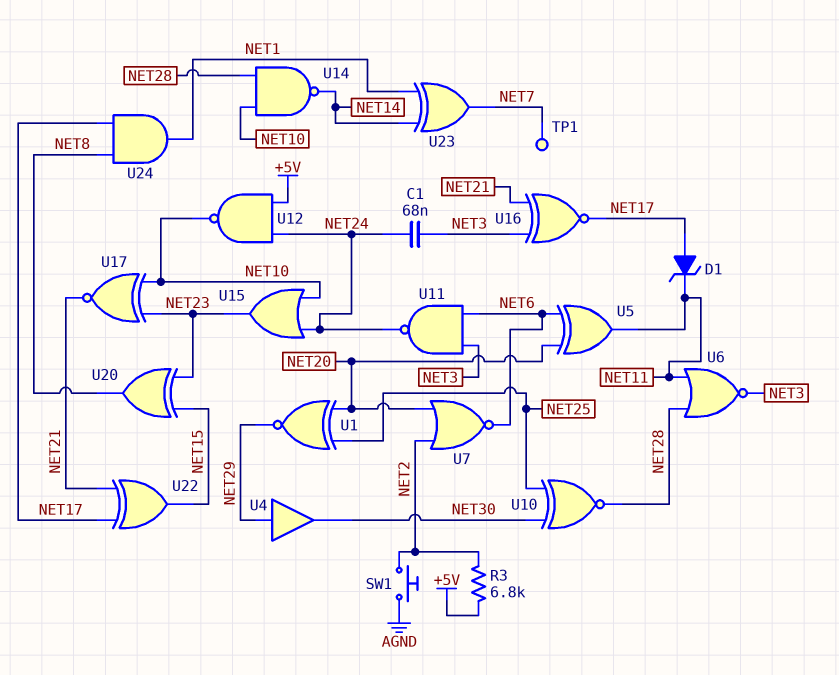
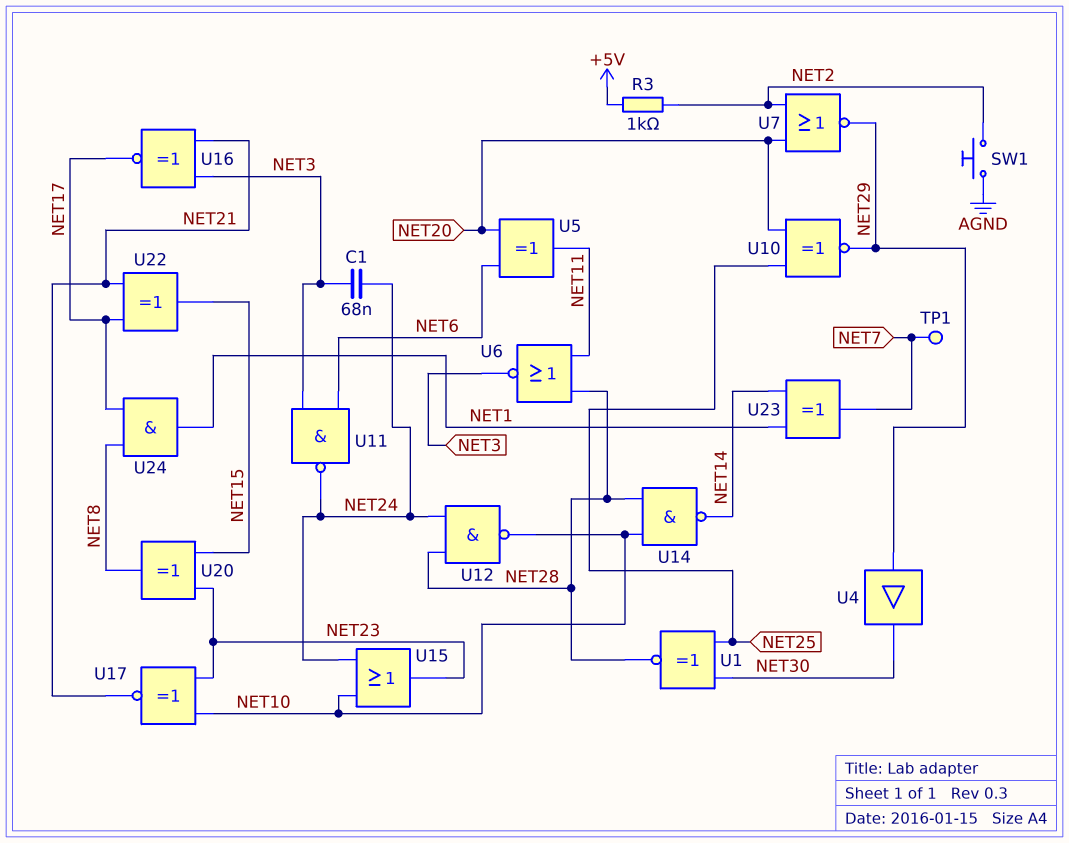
D1: zener (A NET17, K NET11) -> none
R3: 6.8k (+5V, NET2) -> 1k (+5V, NET2)
U1: XNOR (in NET20, in NET25, out NET29) -> XNOR (in NET25, in NET30, out NET28)
U7: NOR (in NET2, in NET20, out NET6) -> NOR (in NET2, in NET20, out NET29)
U10: XNOR (in NET25, in NET30, out NET28) -> XNOR (in NET20, in NET25, out NET29)
U12: NAND (in +5V, in NET24, out NET10) -> NAND (in NET24, in NET28, out NET10)

